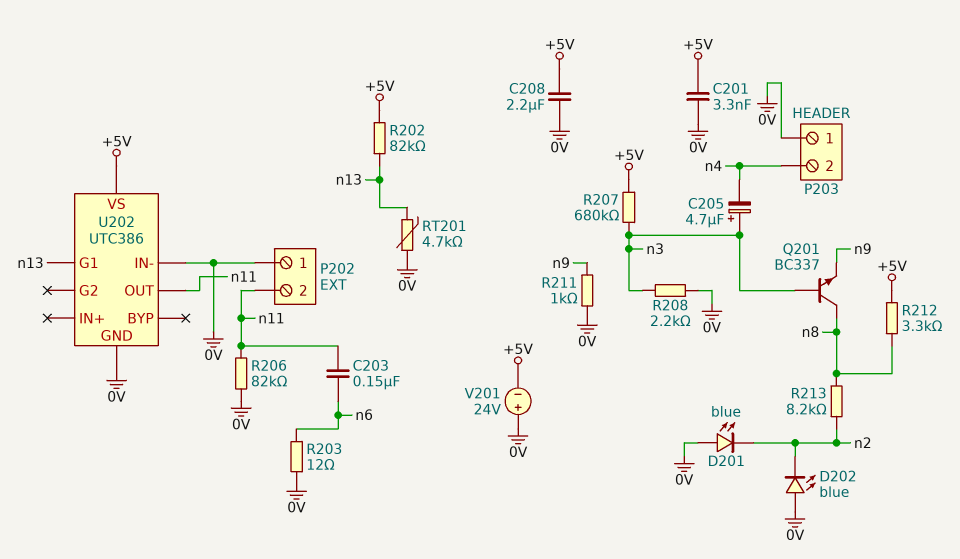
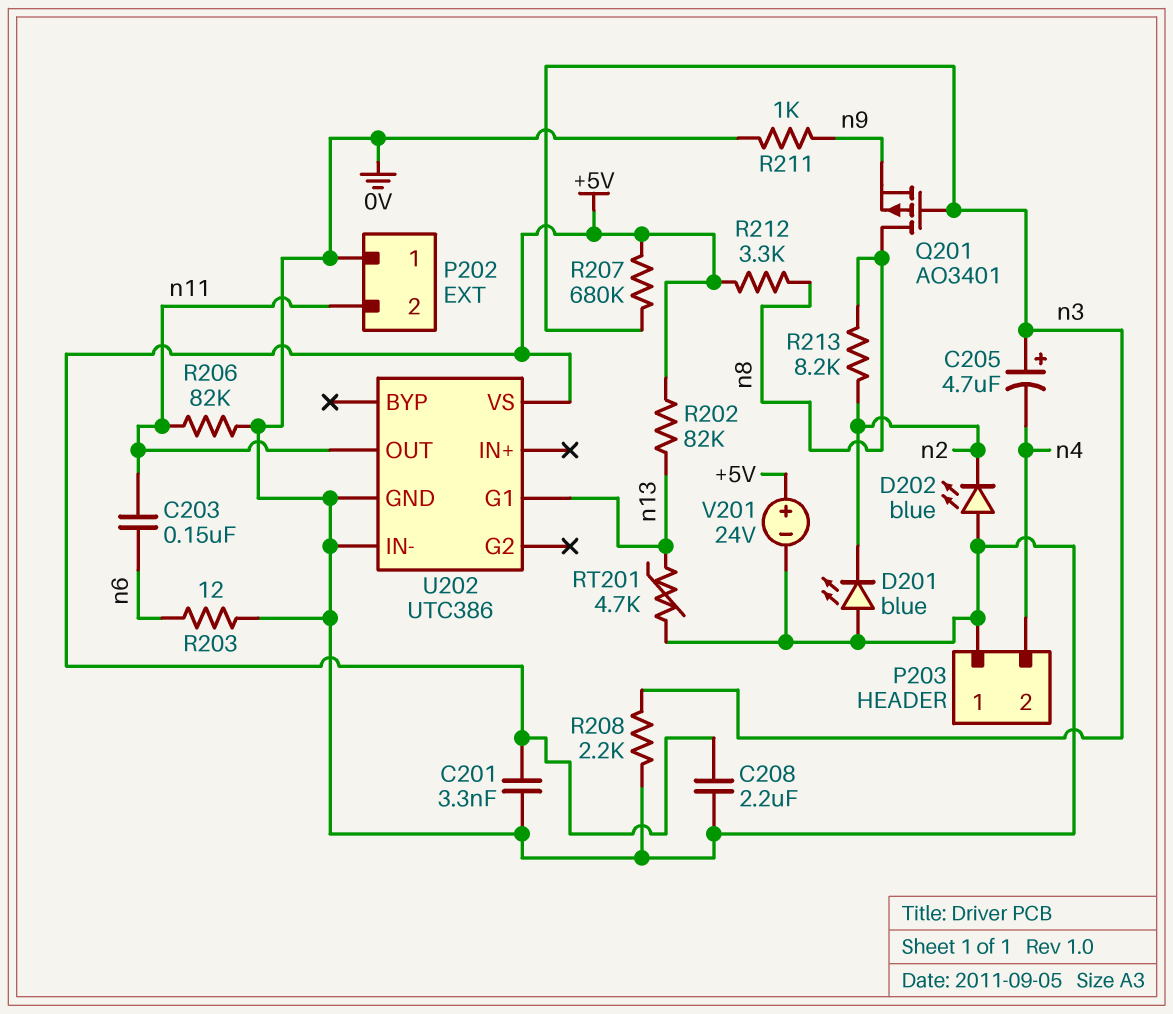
Q201: NPN BC337 (B n3, C n8, E n9) -> PMOS AO3401 (G n3, D n8, S n9)
V201: 24V (plus 0V, minus +5V) -> 24V (plus +5V, minus 0V)

